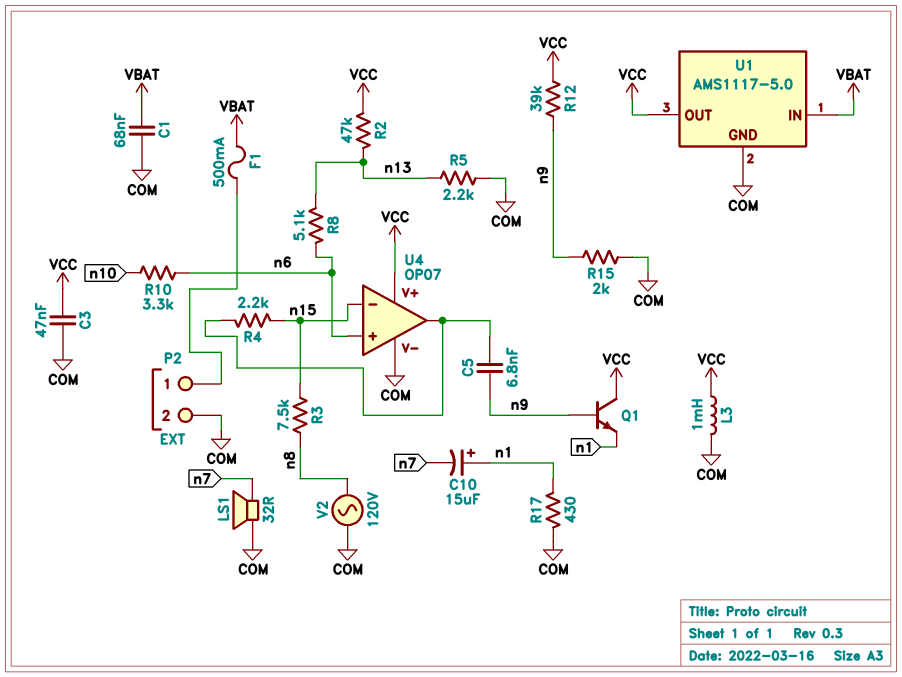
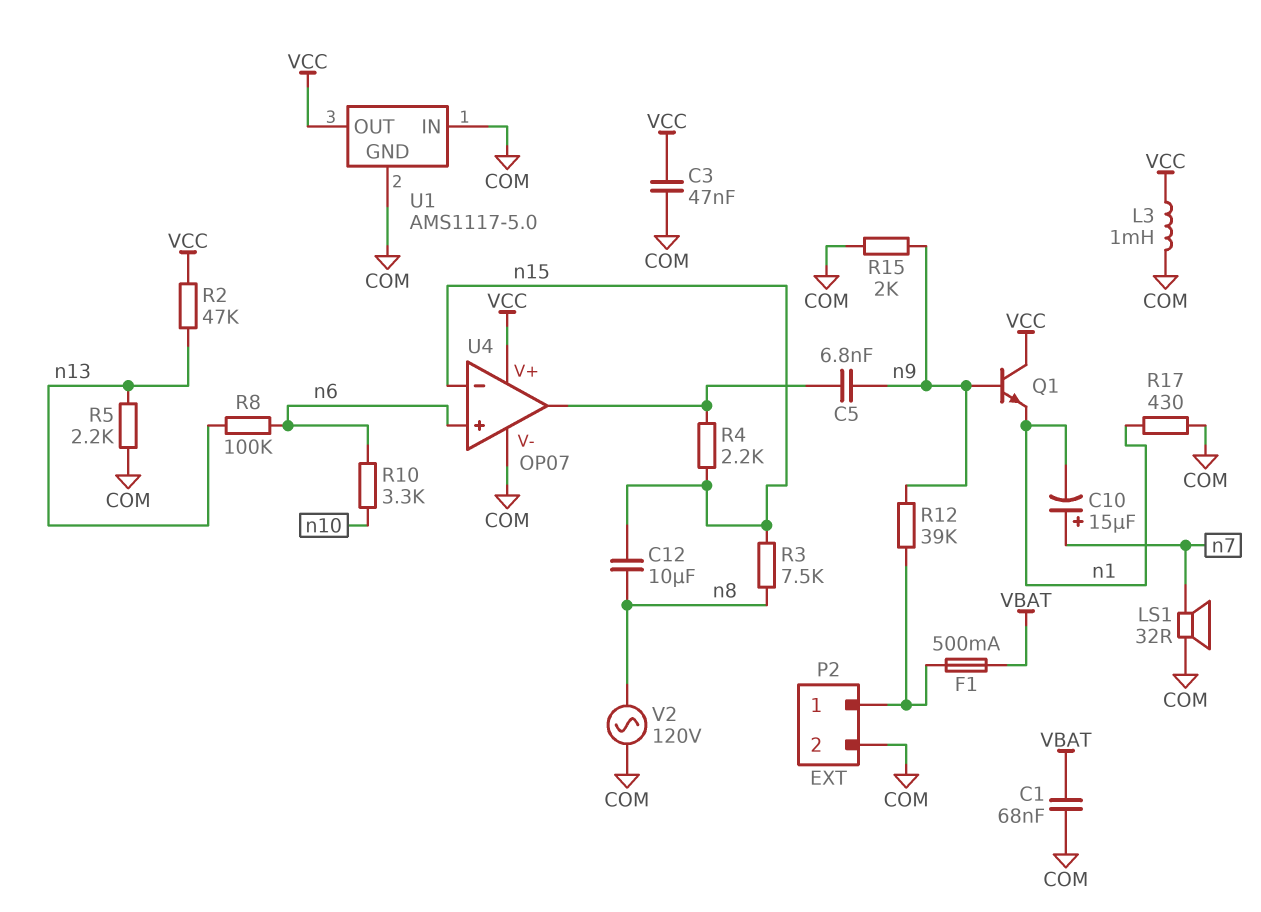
C10: 15uF (plus n1, minus n7) -> 15uF (plus n7, minus n1)
C12: none -> 10uF (n8, n15)
R8: 5.1k (n6, n13) -> 100k (n6, n13)
R12: 39k (VCC, n9) -> 39k (P2/1, n9)
U1 pin IN: VBAT -> COM

